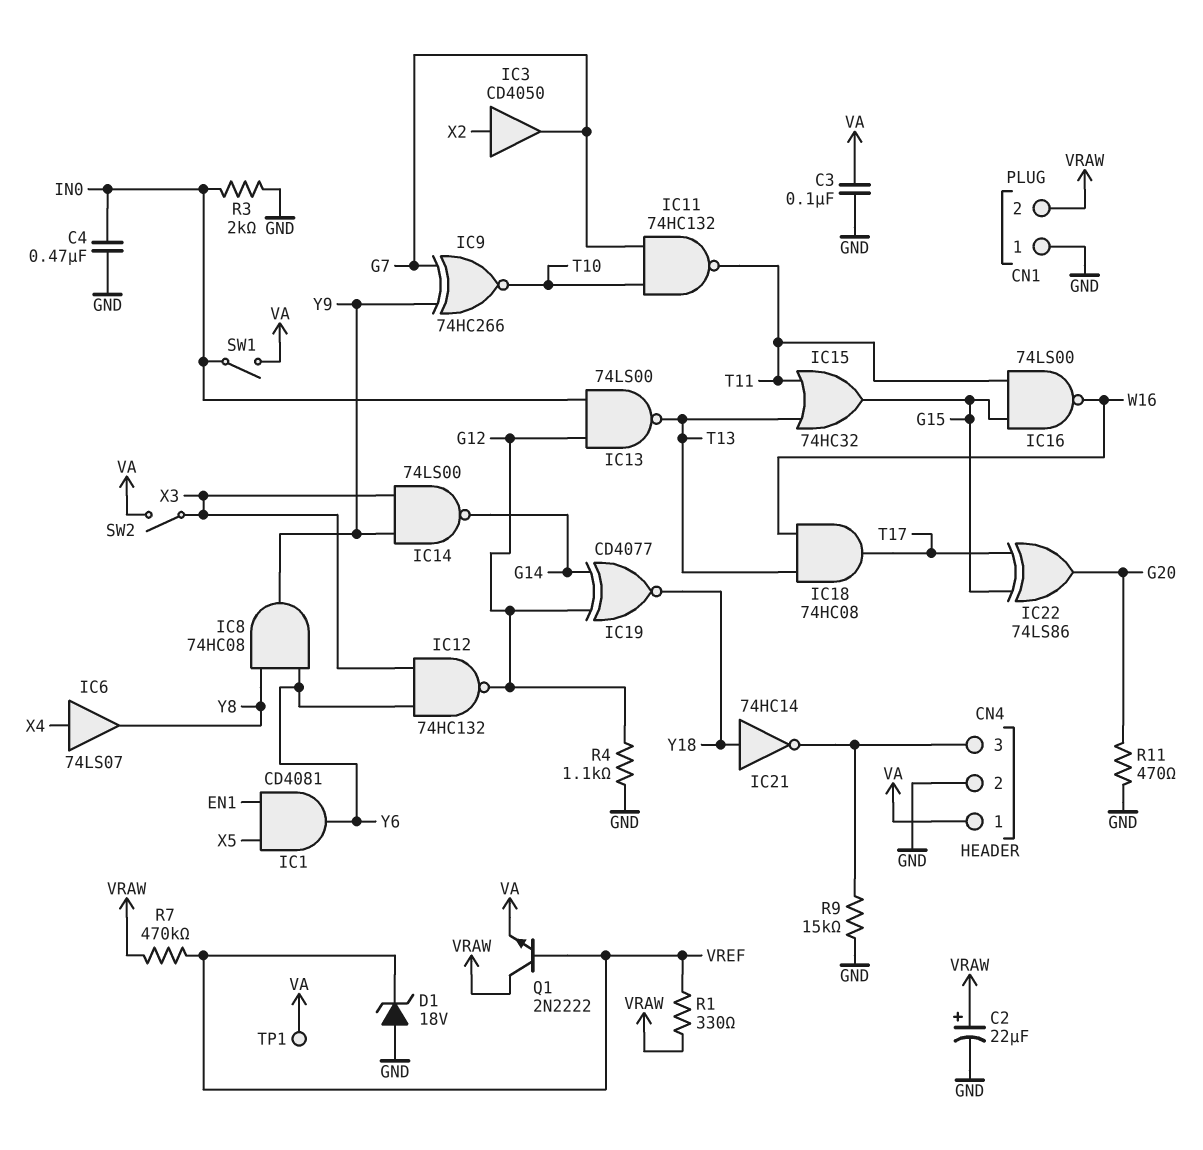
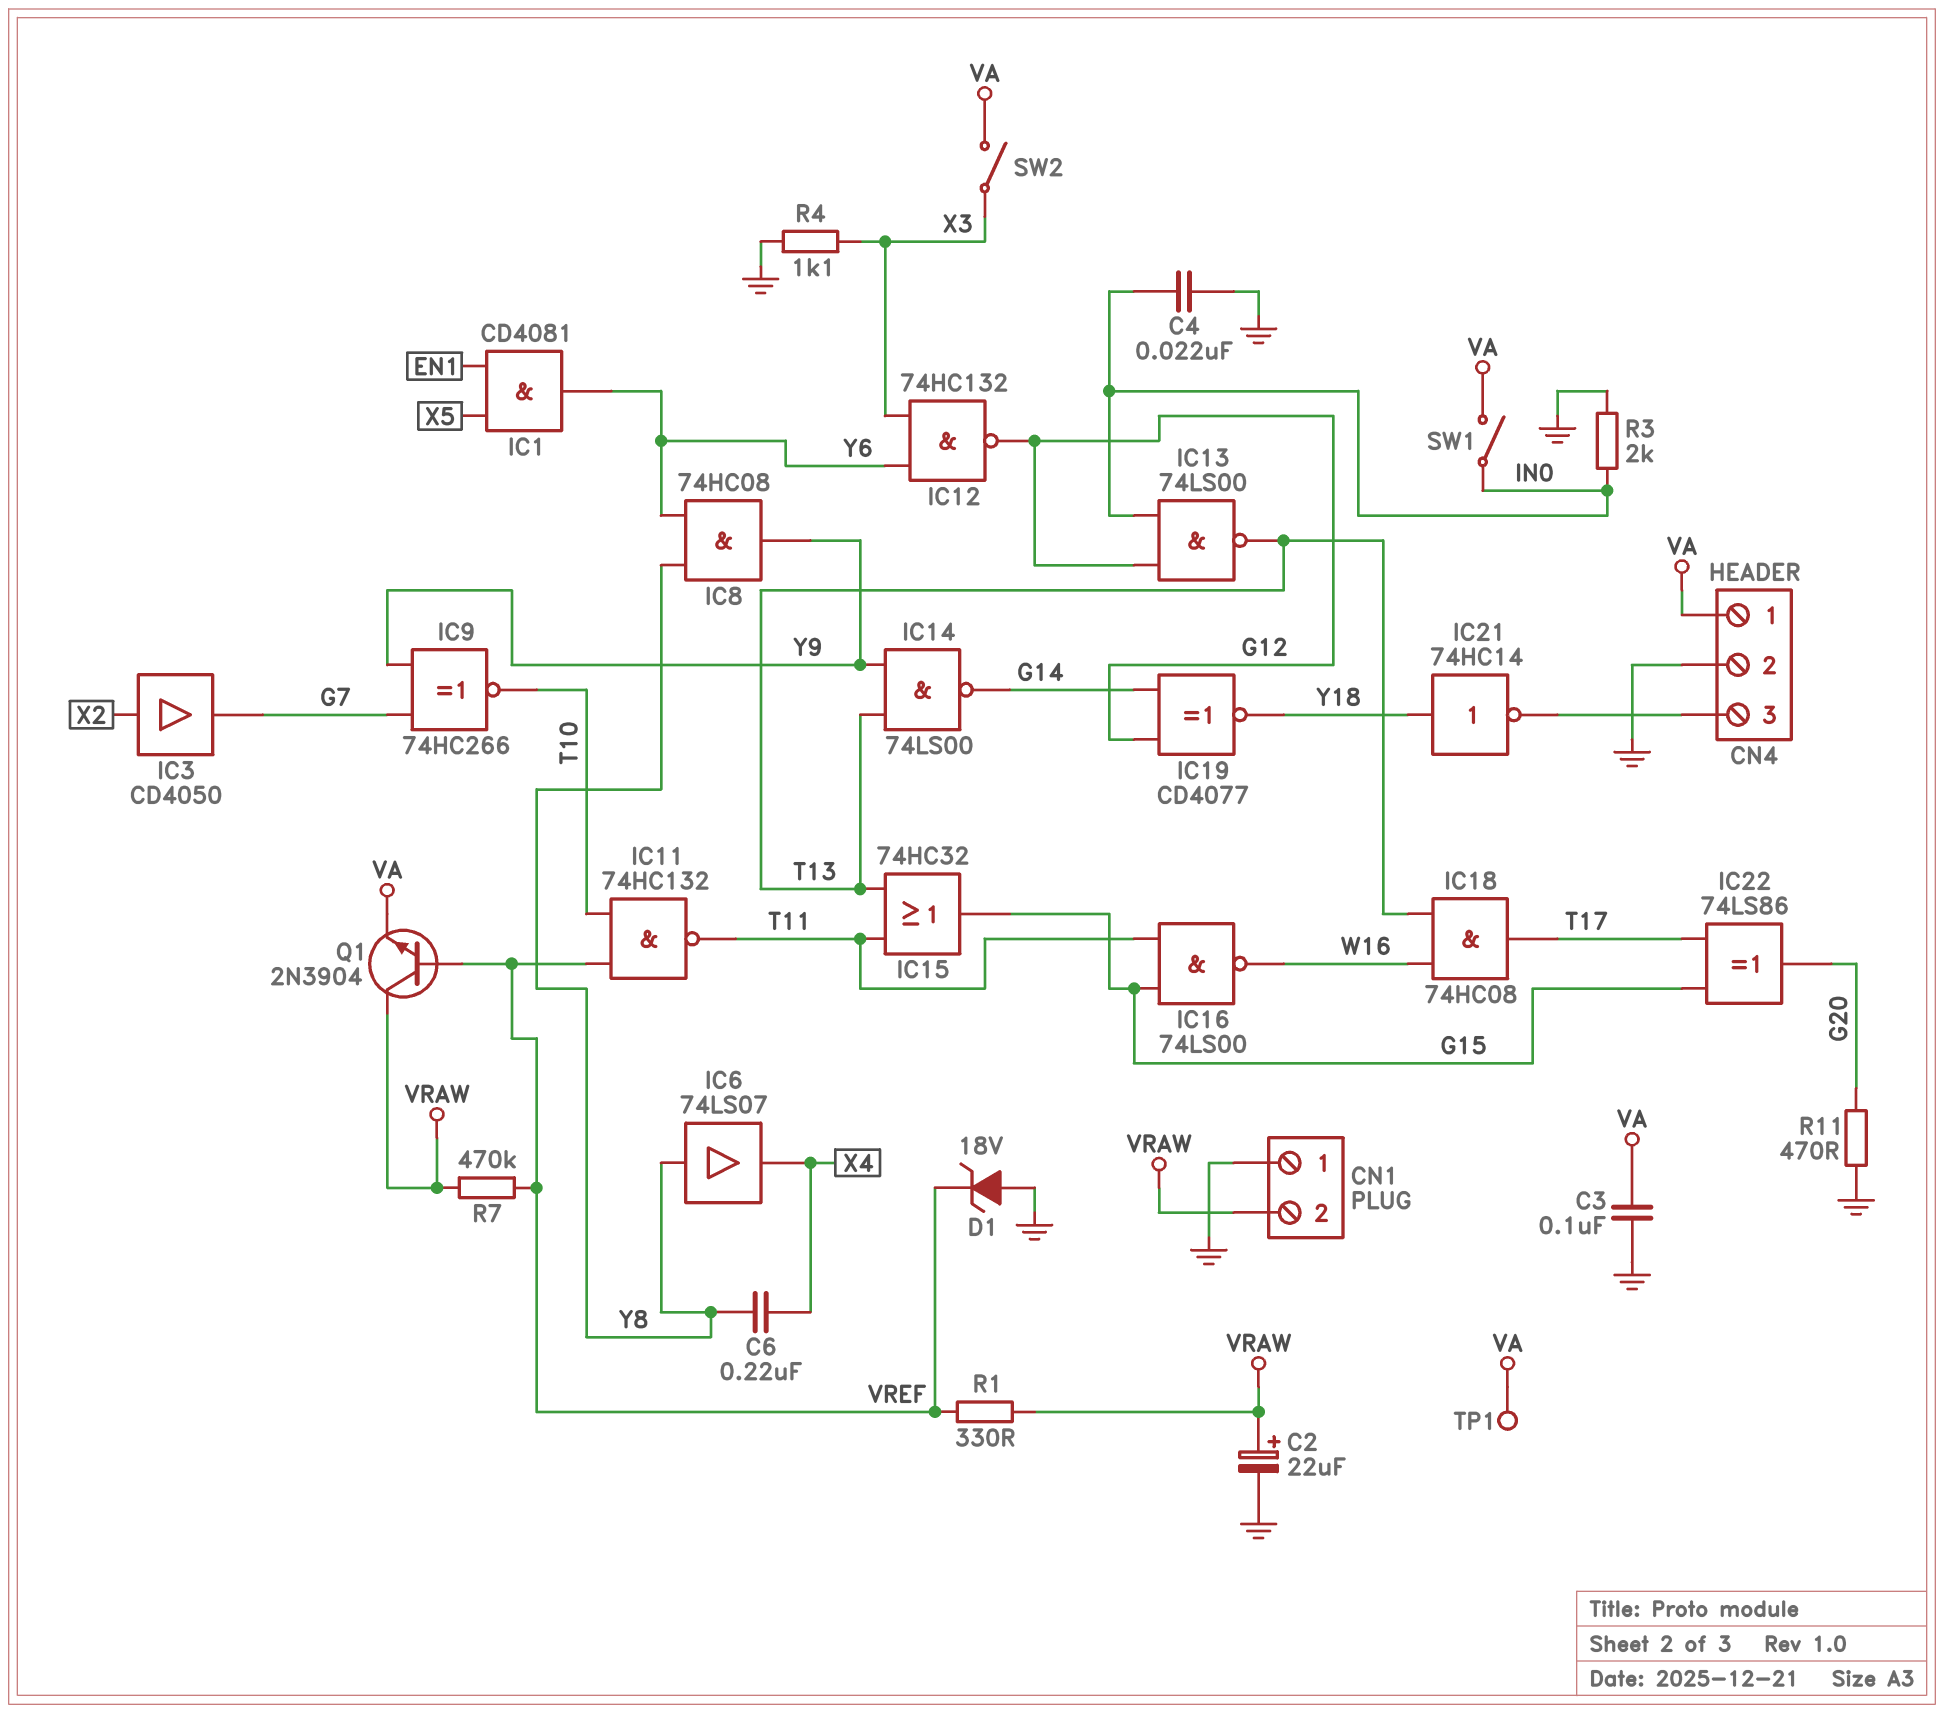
C4: 470nF (GND, IN0) -> 22nF (GND, IN0)
C6: none -> 220nF (X4, Y8)
IC6: buffer 74LS07 (in X4, out Y8) -> buffer 74LS07 (in Y8, out X4)
IC11: NAND 74HC132 (in G7, in T10, out T11) -> NAND 74HC132 (in T10, in VREF, out T11)
IC14: NAND 74LS00 (in X3, in Y9, out G14) -> NAND 74LS00 (in T13, in Y9, out G14)
Q1: NPN 2N2222 (B VREF, C VRAW, E VA) -> NPN 2N3904 (B VREF, C VRAW, E VA)
R4: 1.1k (G12, GND) -> 1.1k (GND, X3)
R9: 15k (CN4/3, GND) -> none

